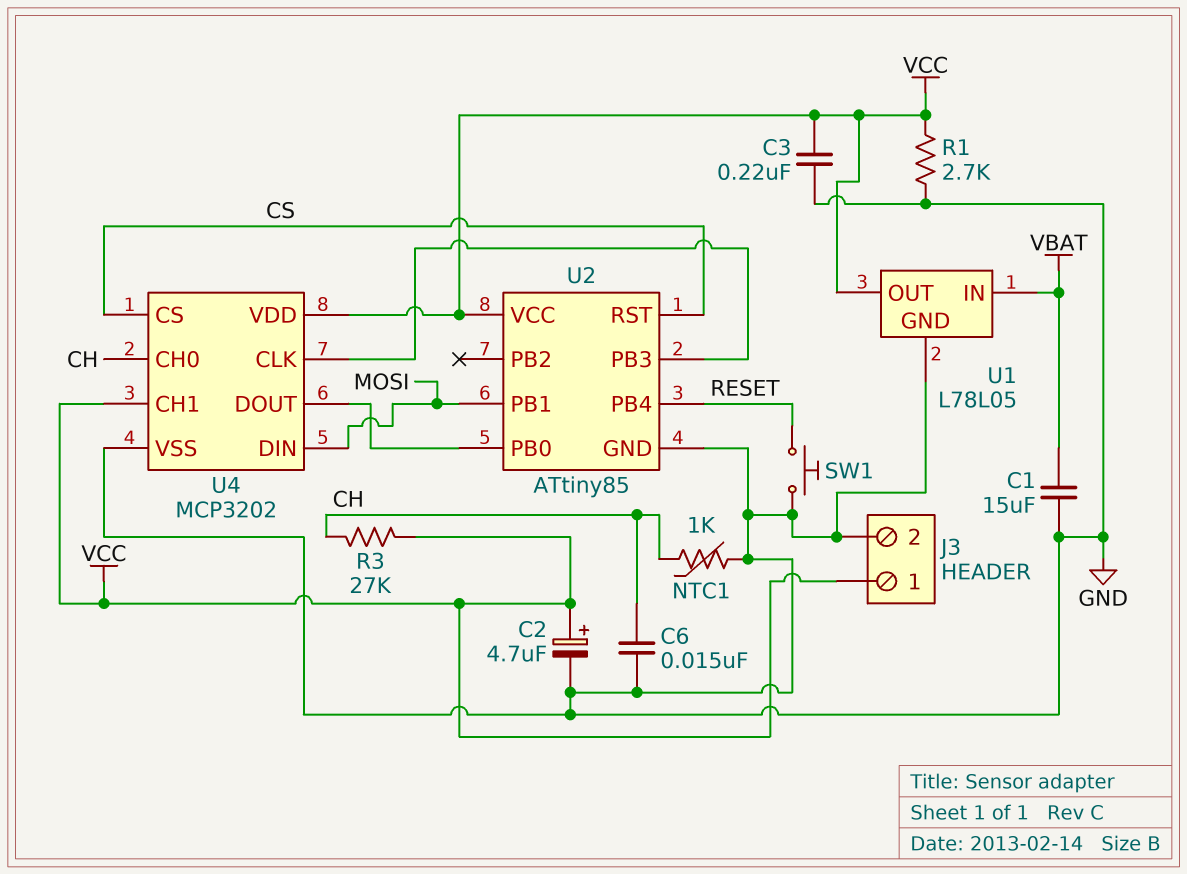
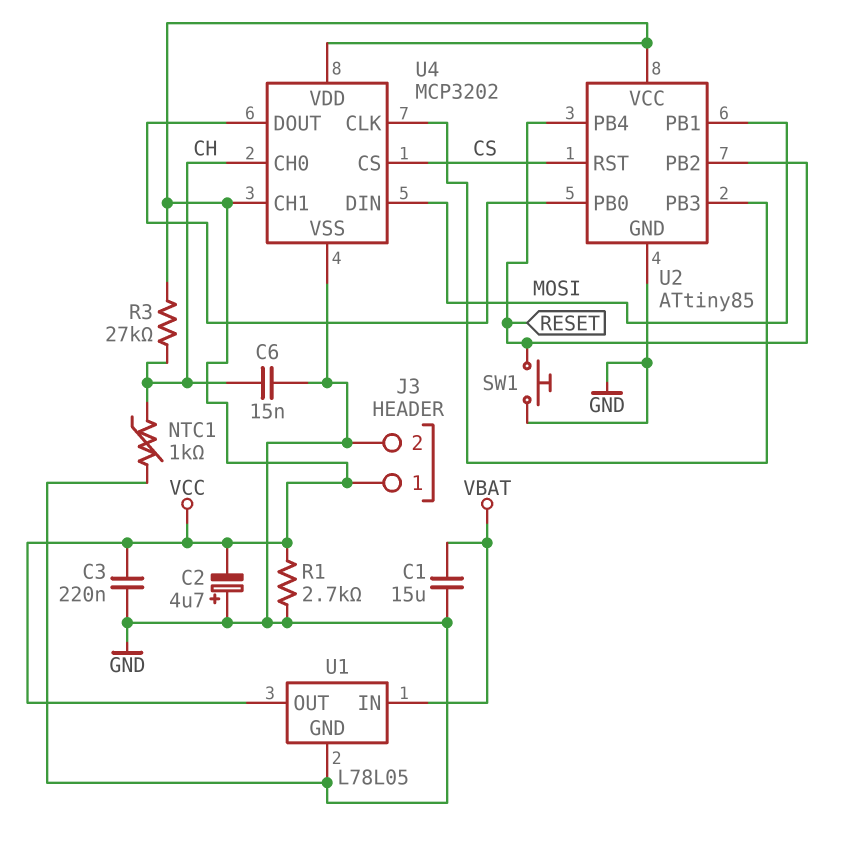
C2: 4.7uF (plus VCC, minus GND) -> 4.7uF (plus GND, minus VCC)
U2 pin PB2: none -> RESET

